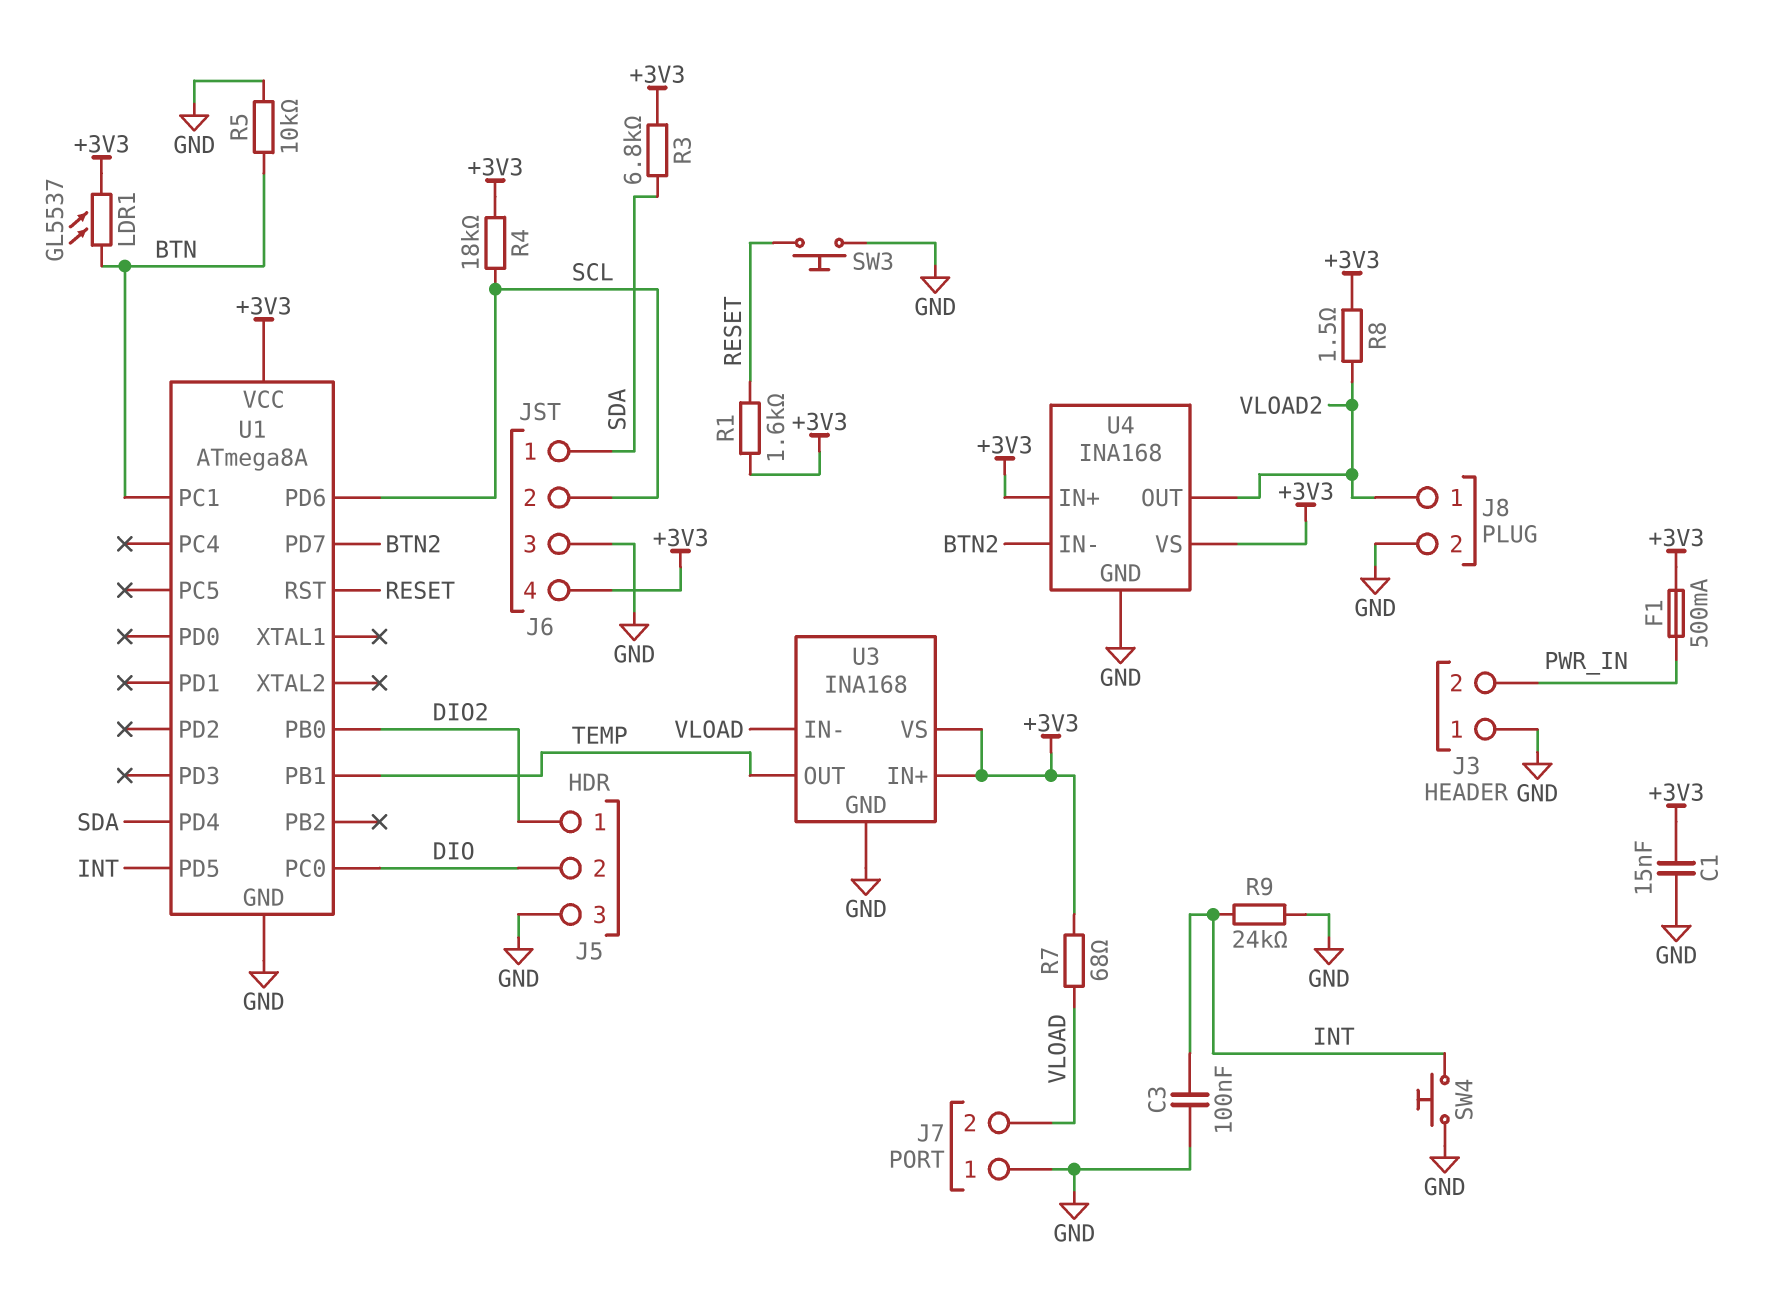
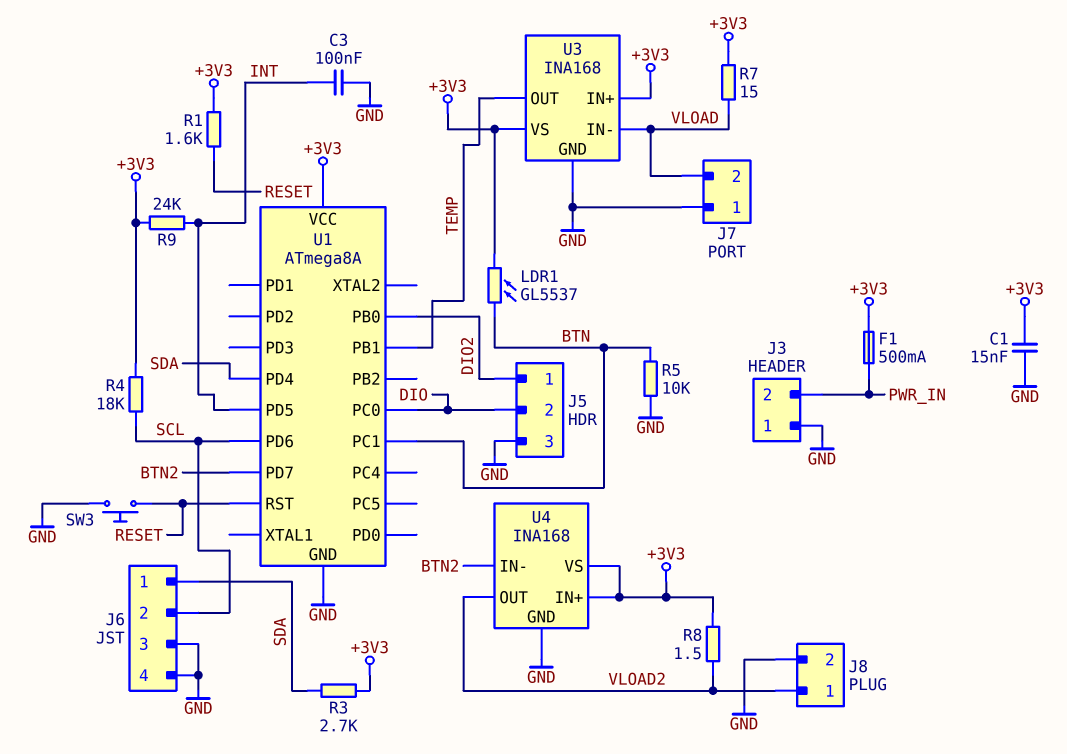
J6 pin 4: +3V3 -> GND
R3: 6.8k (+3V3, SDA) -> 2.7k (+3V3, SDA)
R7: 68 (+3V3, VLOAD) -> 15 (+3V3, VLOAD)
R9: 24k (GND, INT) -> 24k (+3V3, INT)
SW4: button (GND, INT) -> none

